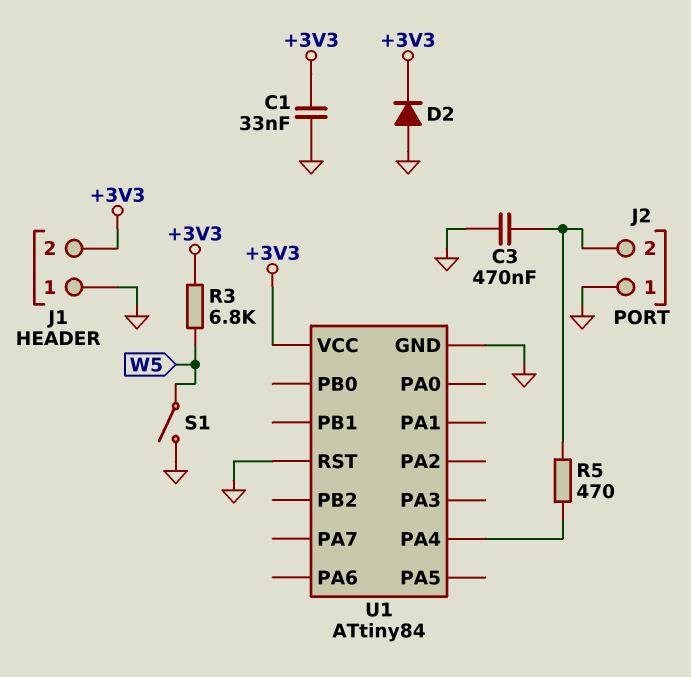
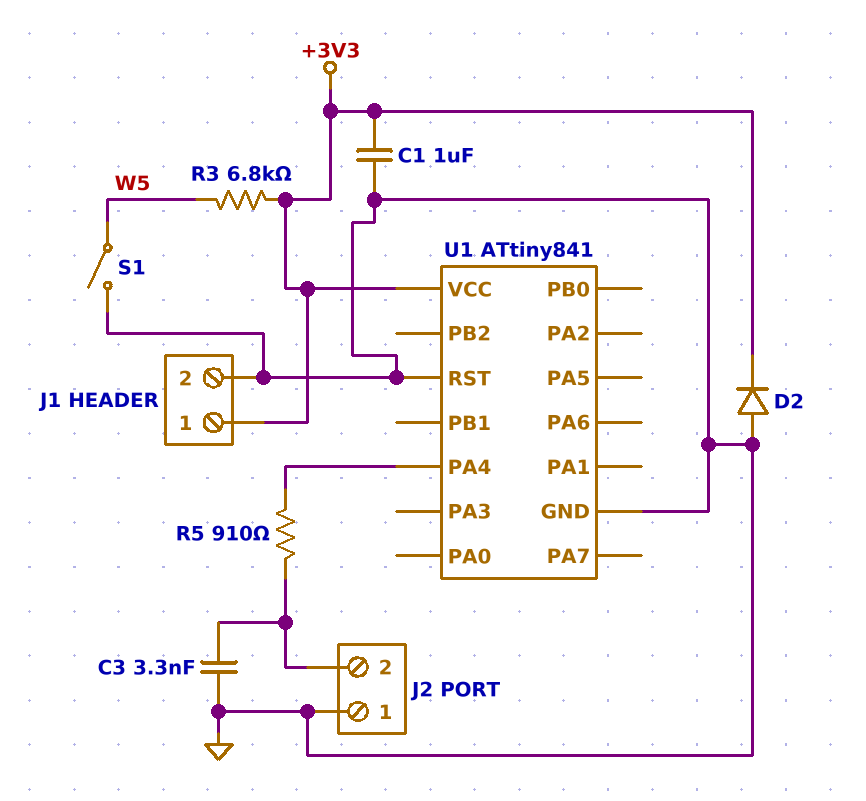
C1: 33nF (+3V3, GND) -> 1uF (+3V3, GND)
C3: 470nF (GND, J2/2) -> 3.3nF (GND, J2/2)
J1 pin 1: GND -> +3V3
J1 pin 2: +3V3 -> GND
R5: 470 (J2/2, U1/PA4) -> 910 (J2/2, U1/PA4)
U1: ATtiny84 -> ATtiny841

